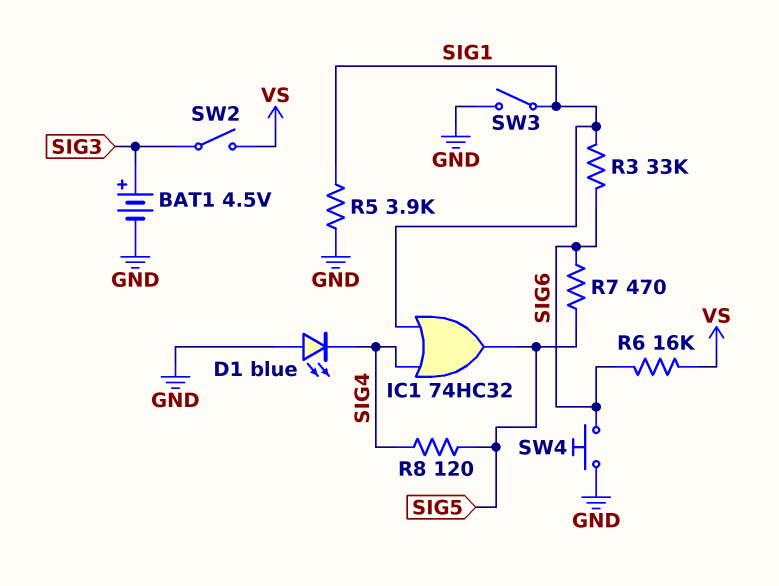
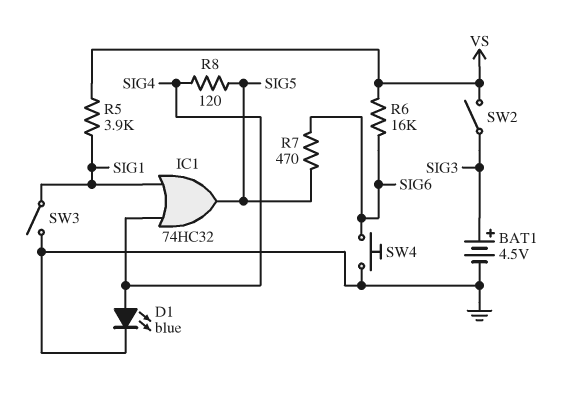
D1: LED blue (A GND, K SIG4) -> LED blue (A SIG4, K GND)
R3: 33k (SIG1, SIG6) -> none
R5: 3.9k (GND, SIG1) -> 3.9k (SIG1, VS)

